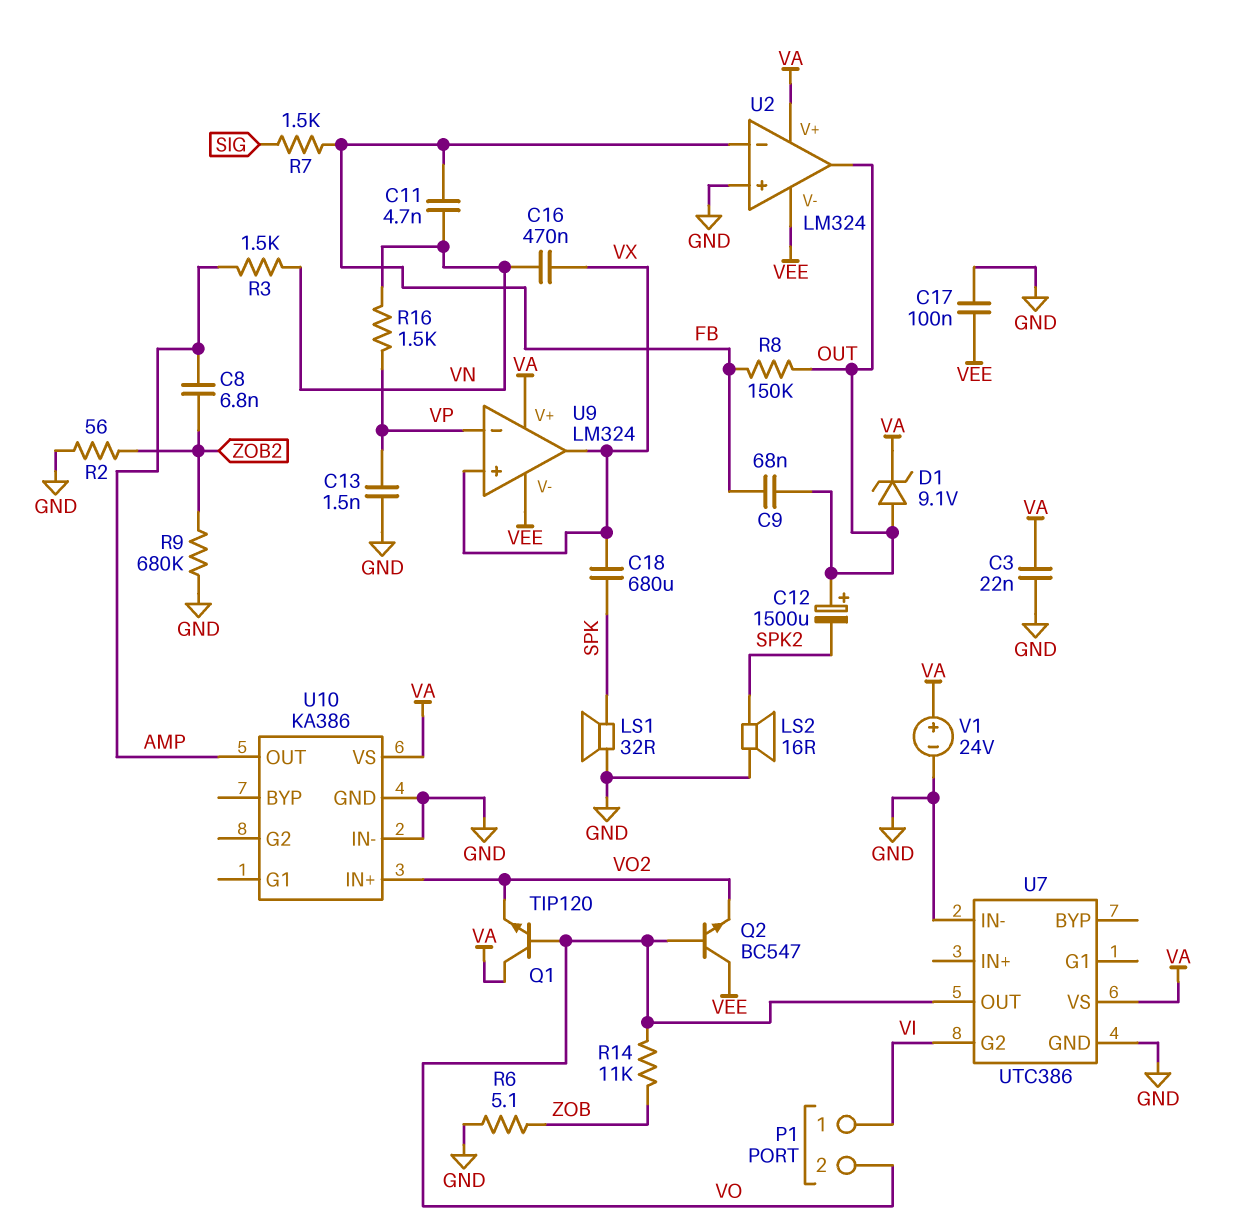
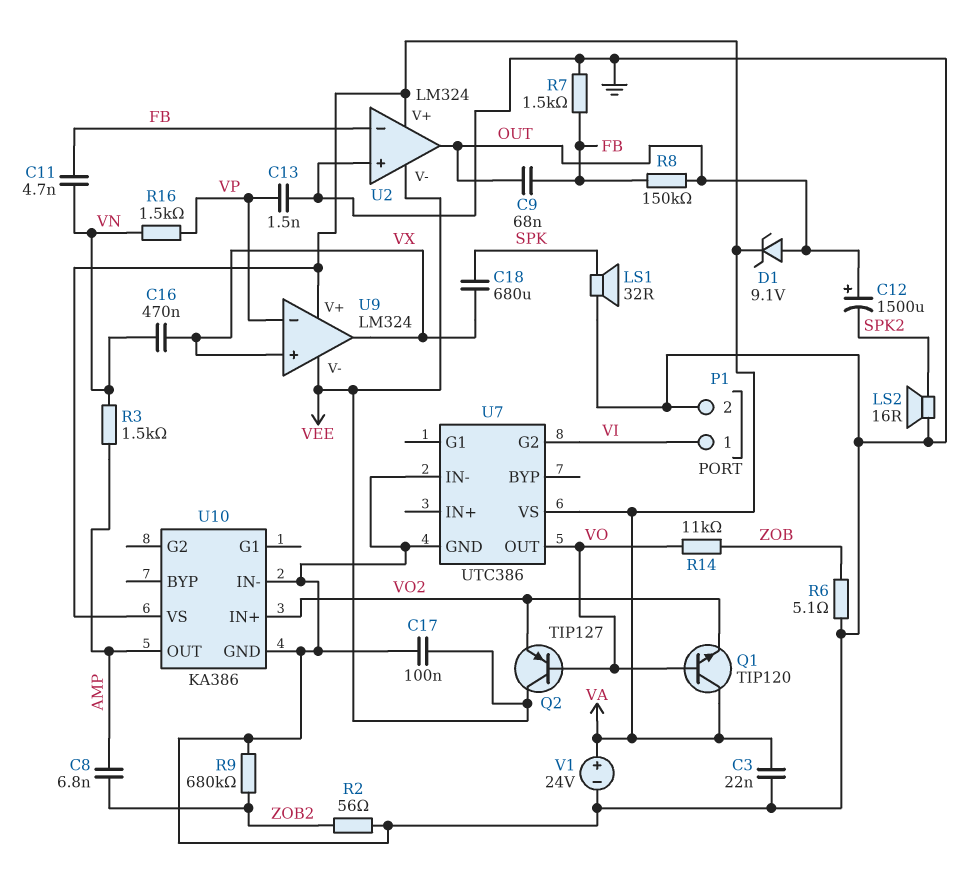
P1 pin 2: VO -> GND
Q2: NPN BC547 (B VO, C VEE, E VO2) -> PNP TIP127 (B VO, C VEE, E VO2)
R7: 1.5k (FB, SIG) -> 1.5k (FB, GND)

